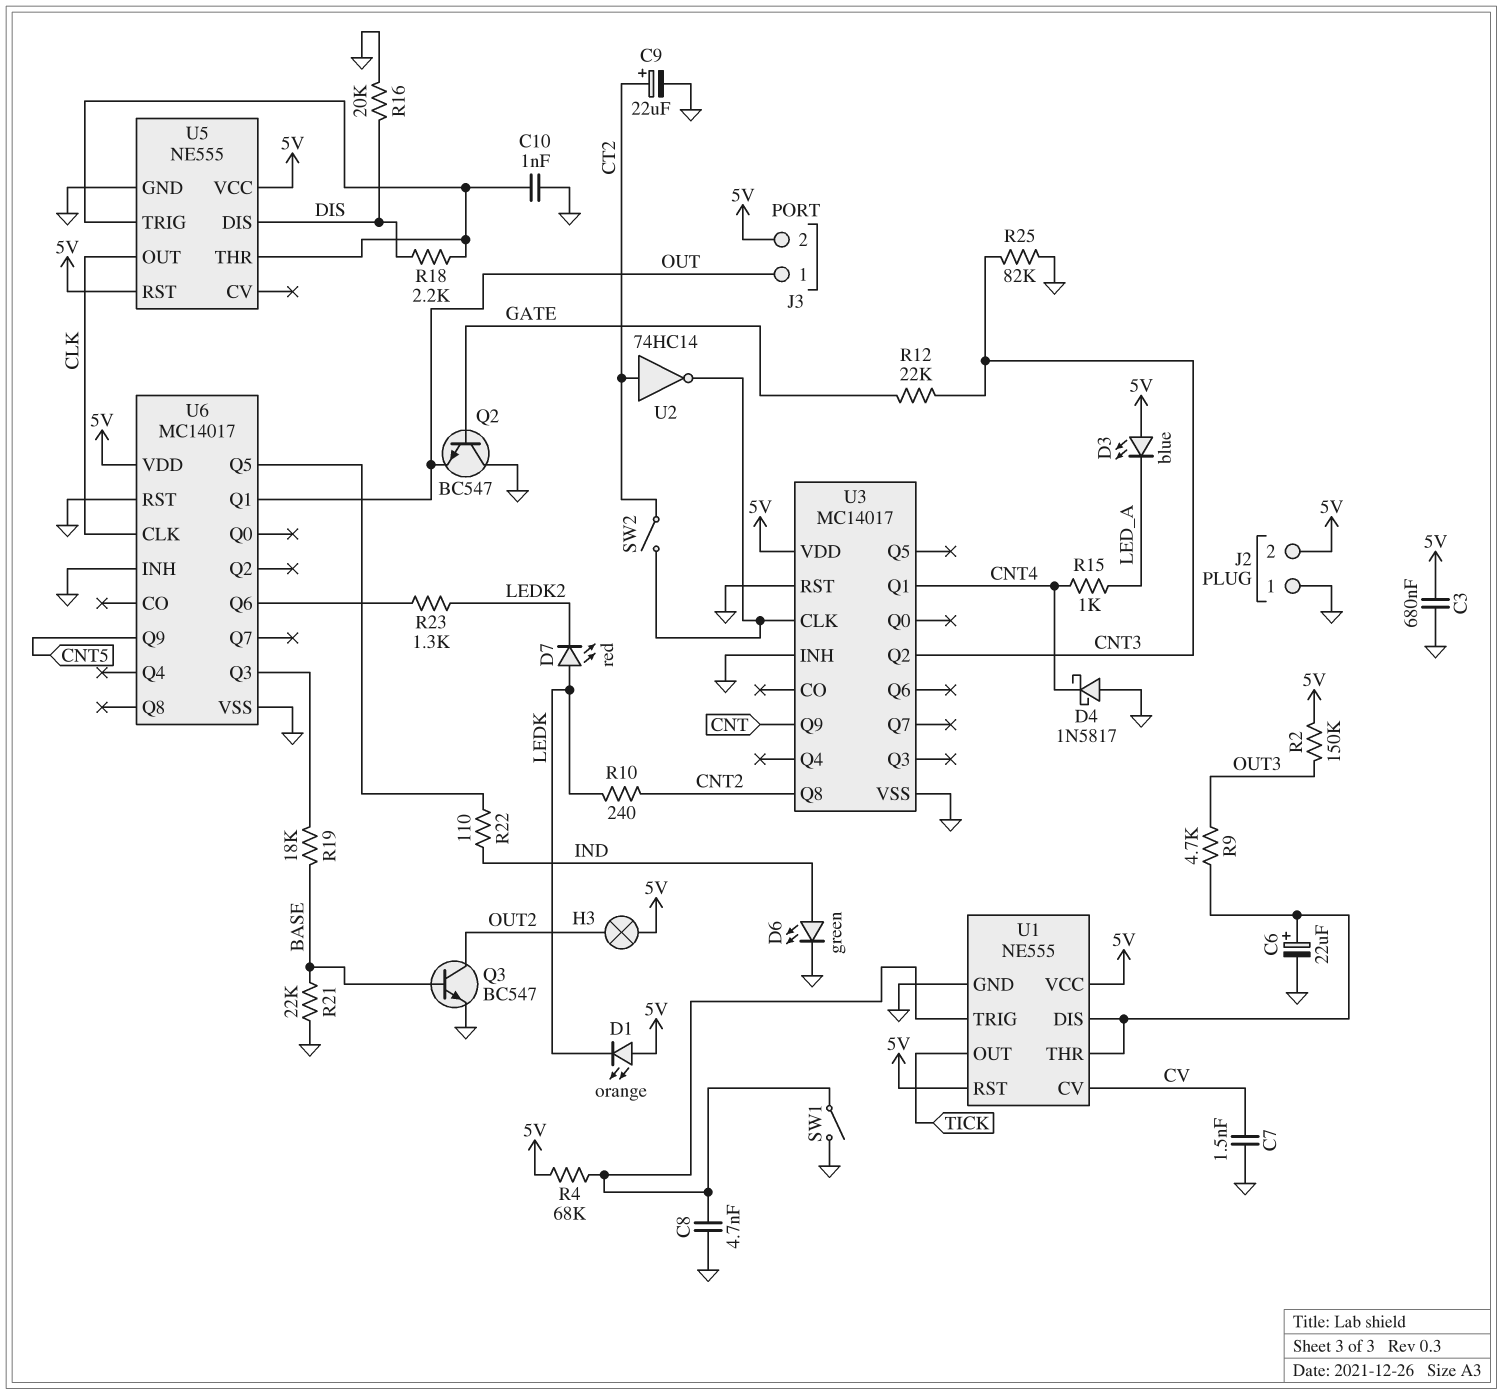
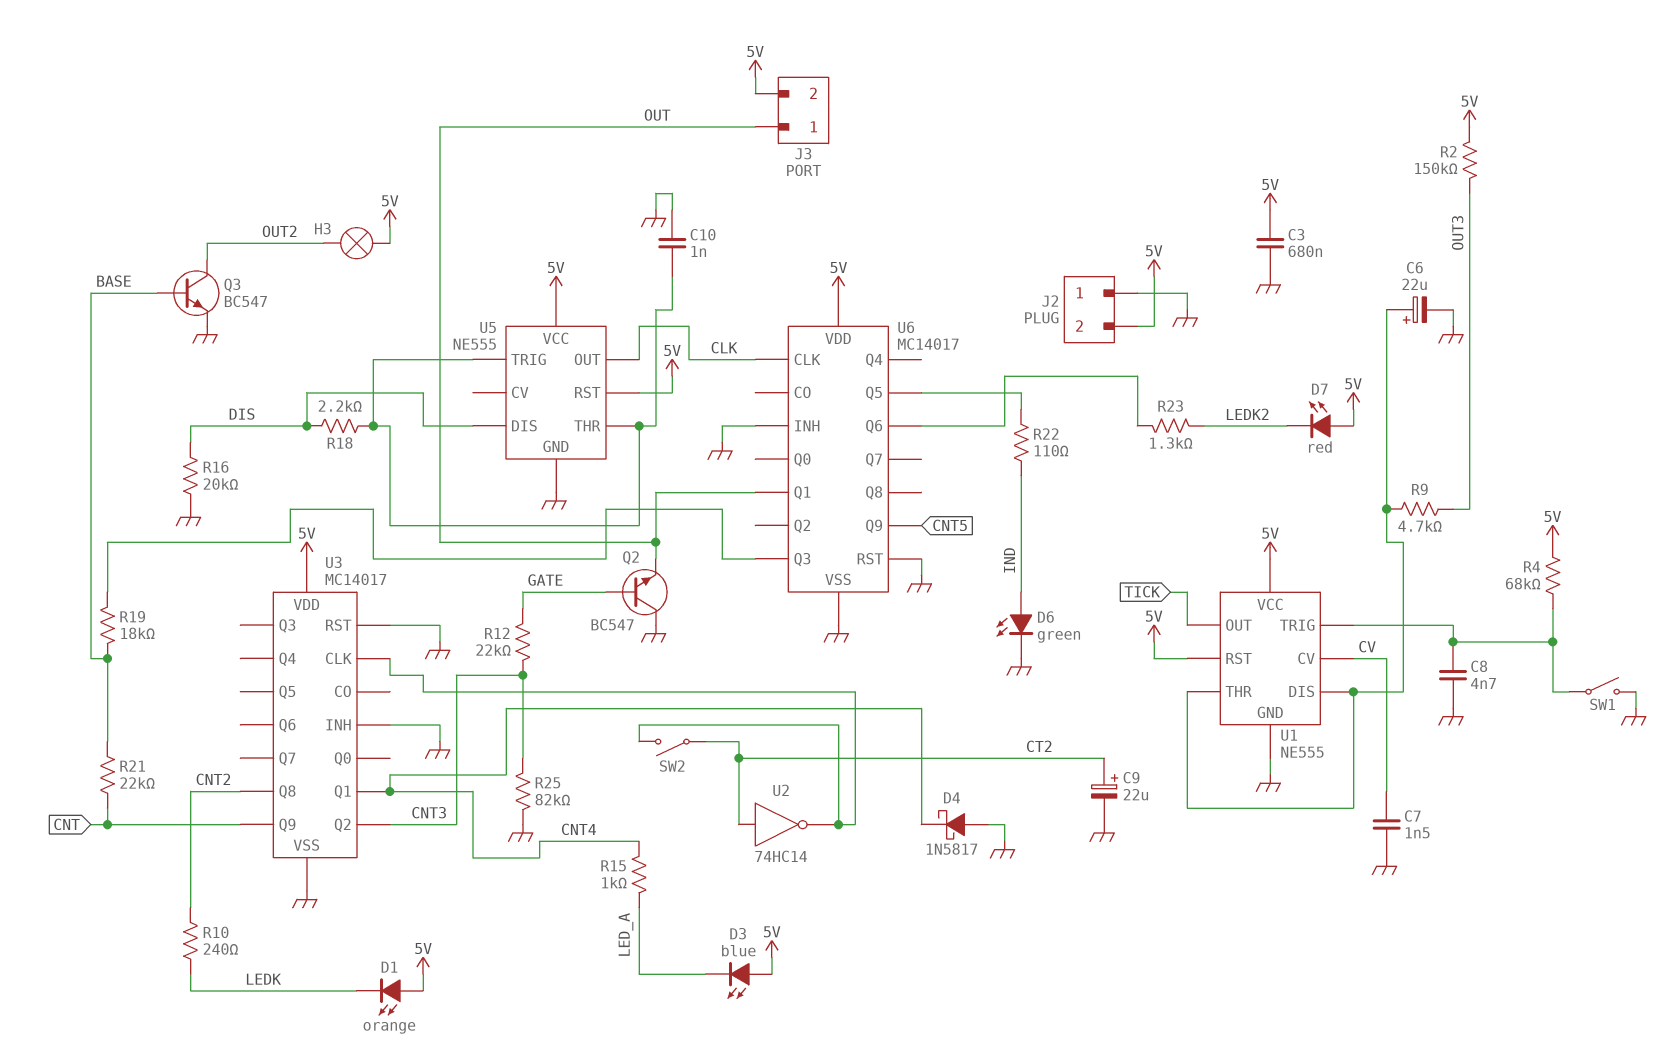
D7: LED red (A LEDK, K LEDK2) -> LED red (A 5V, K LEDK2)
R21: 22k (BASE, GND) -> 22k (BASE, CNT)

